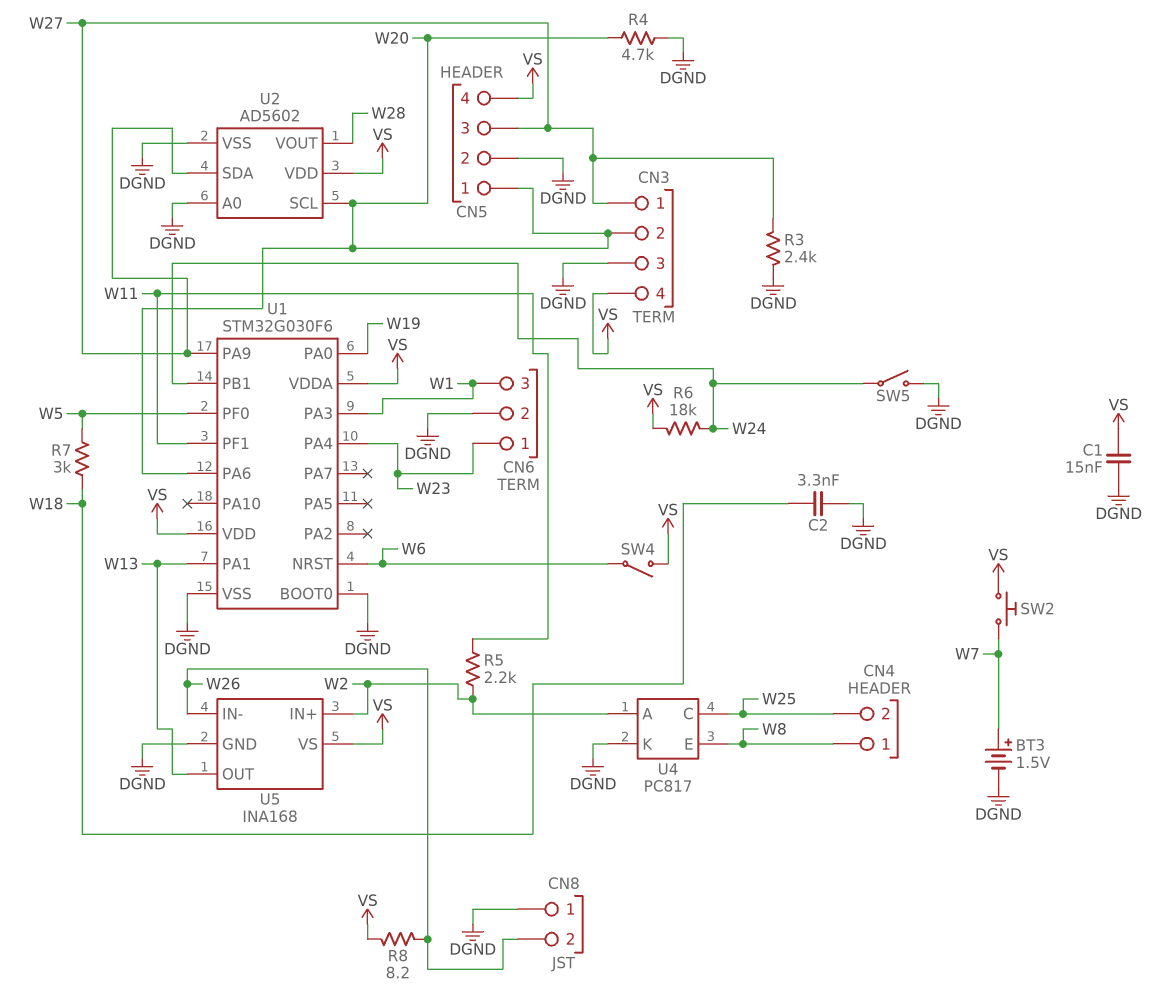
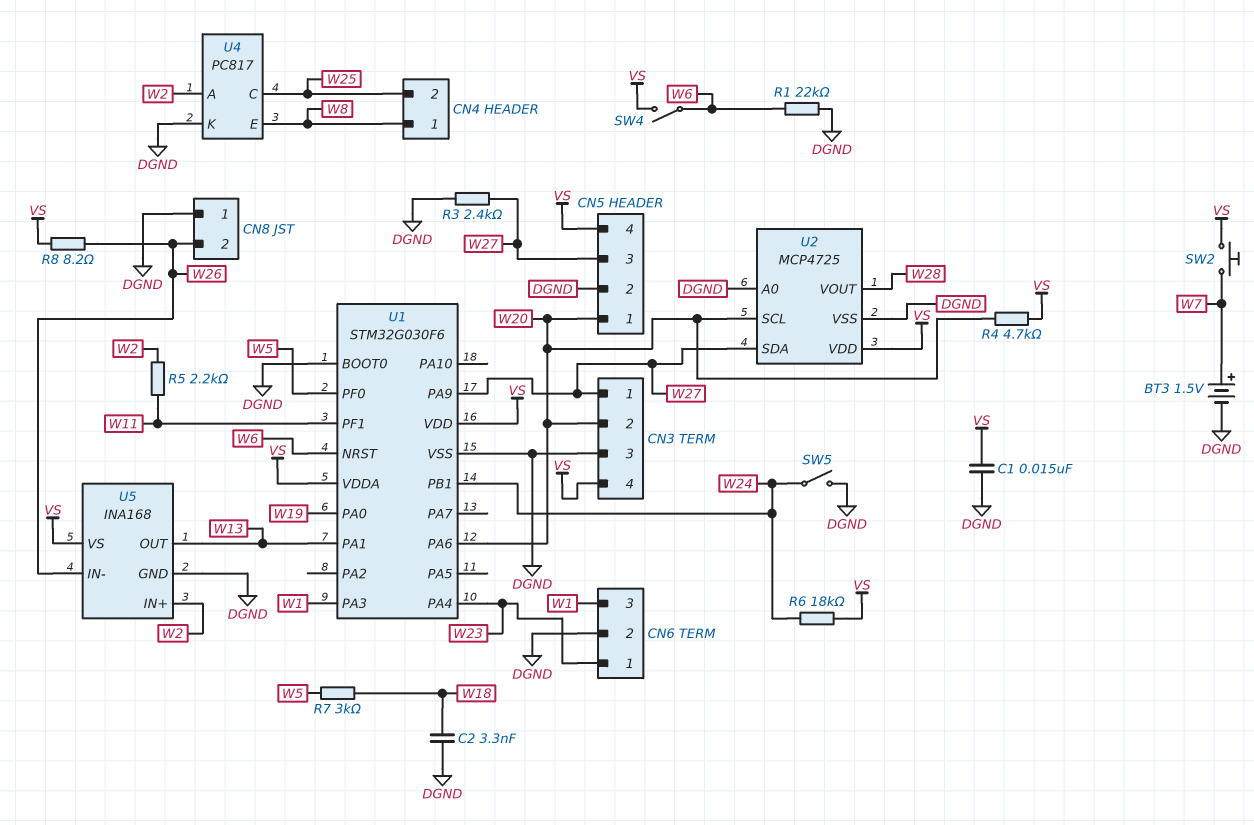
R1: none -> 22k (DGND, W6)
R4: 4.7k (DGND, W20) -> 4.7k (VS, W20)
U2: AD5602 -> MCP4725

